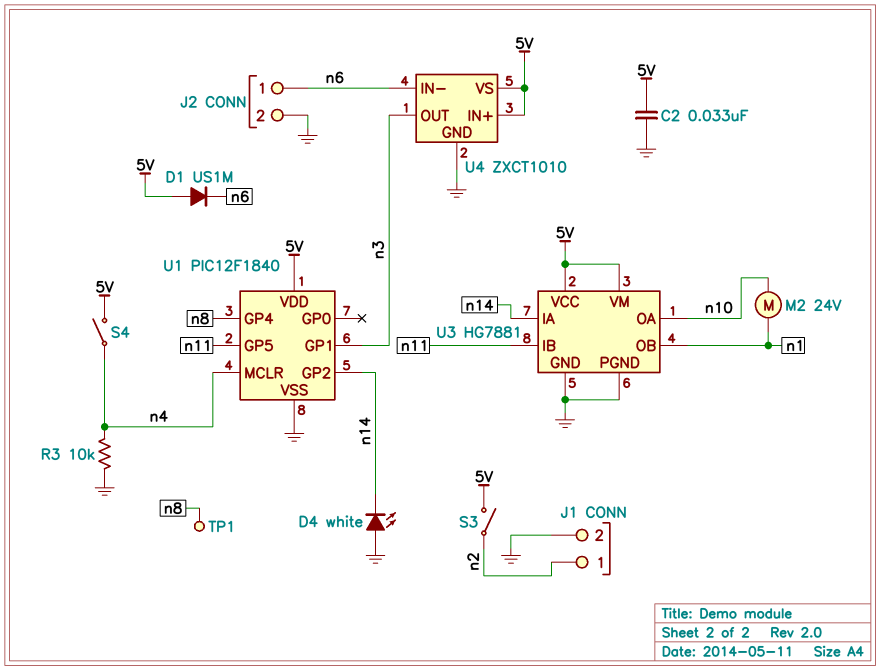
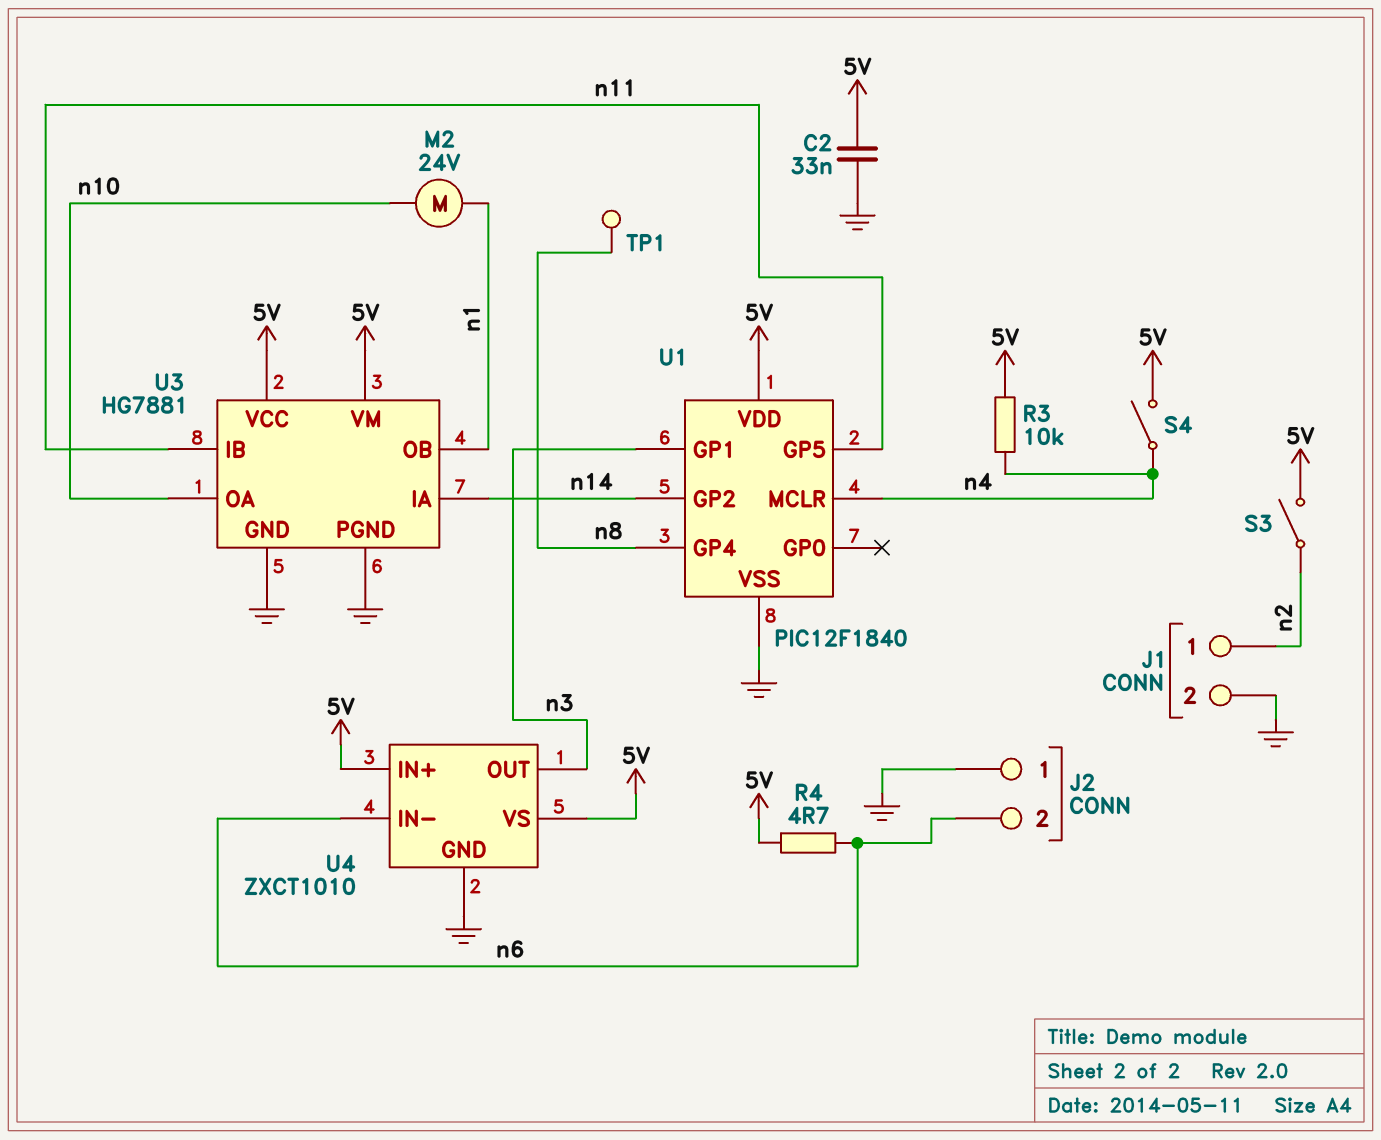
D1: diode US1M (A 5V, K n6) -> none
D4: LED white (A GND, K n14) -> none
J2 pin 1: n6 -> GND
J2 pin 2: GND -> n6
R3: 10k (GND, n4) -> 10k (5V, n4)
R4: none -> 4.7 (5V, n6)

